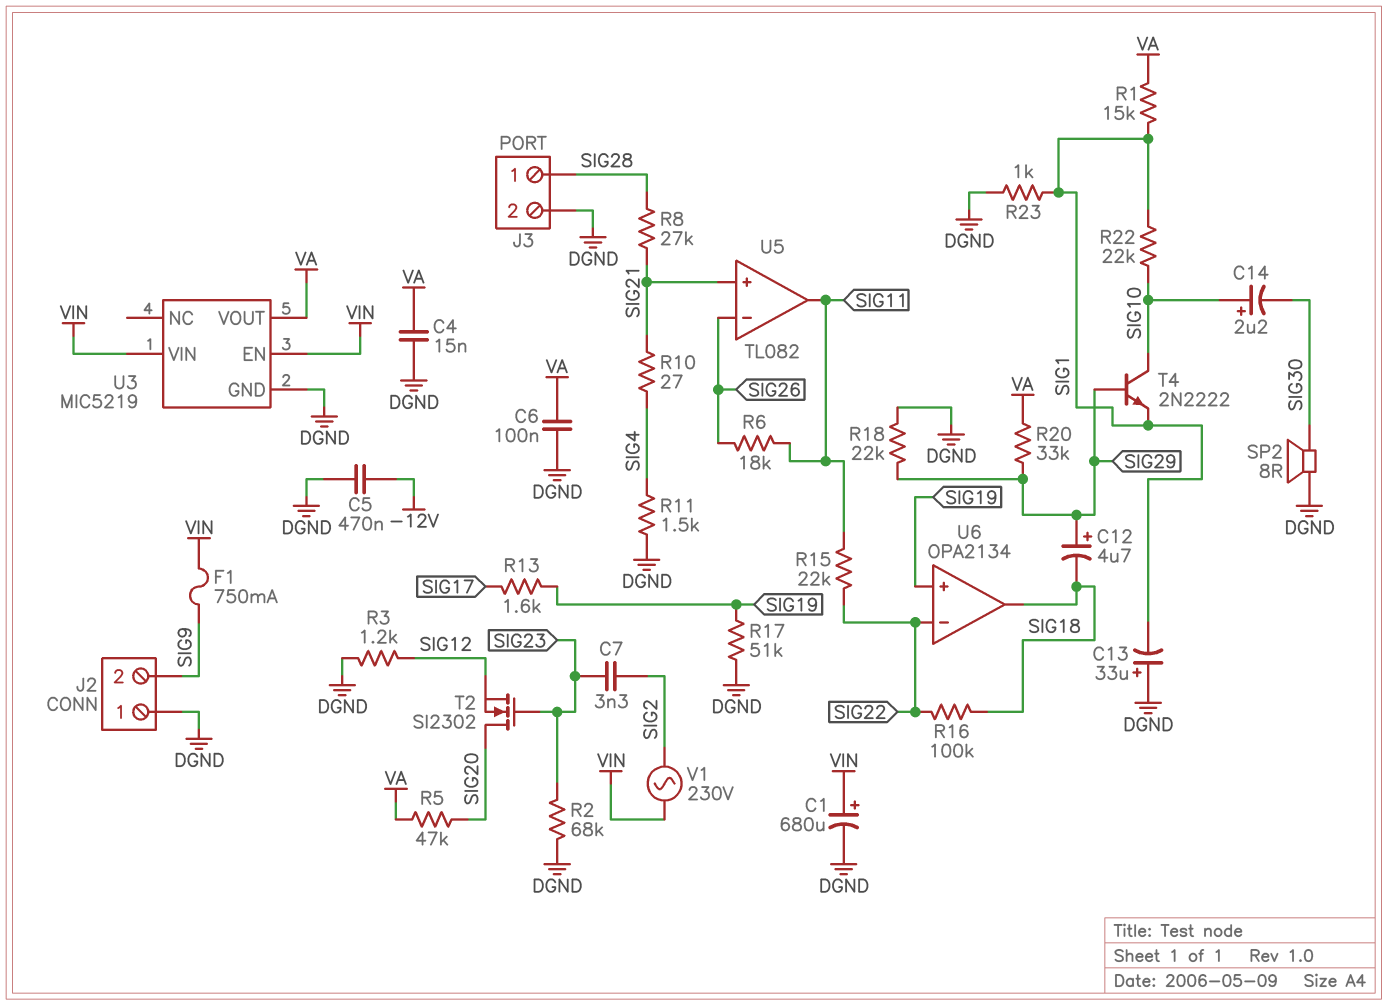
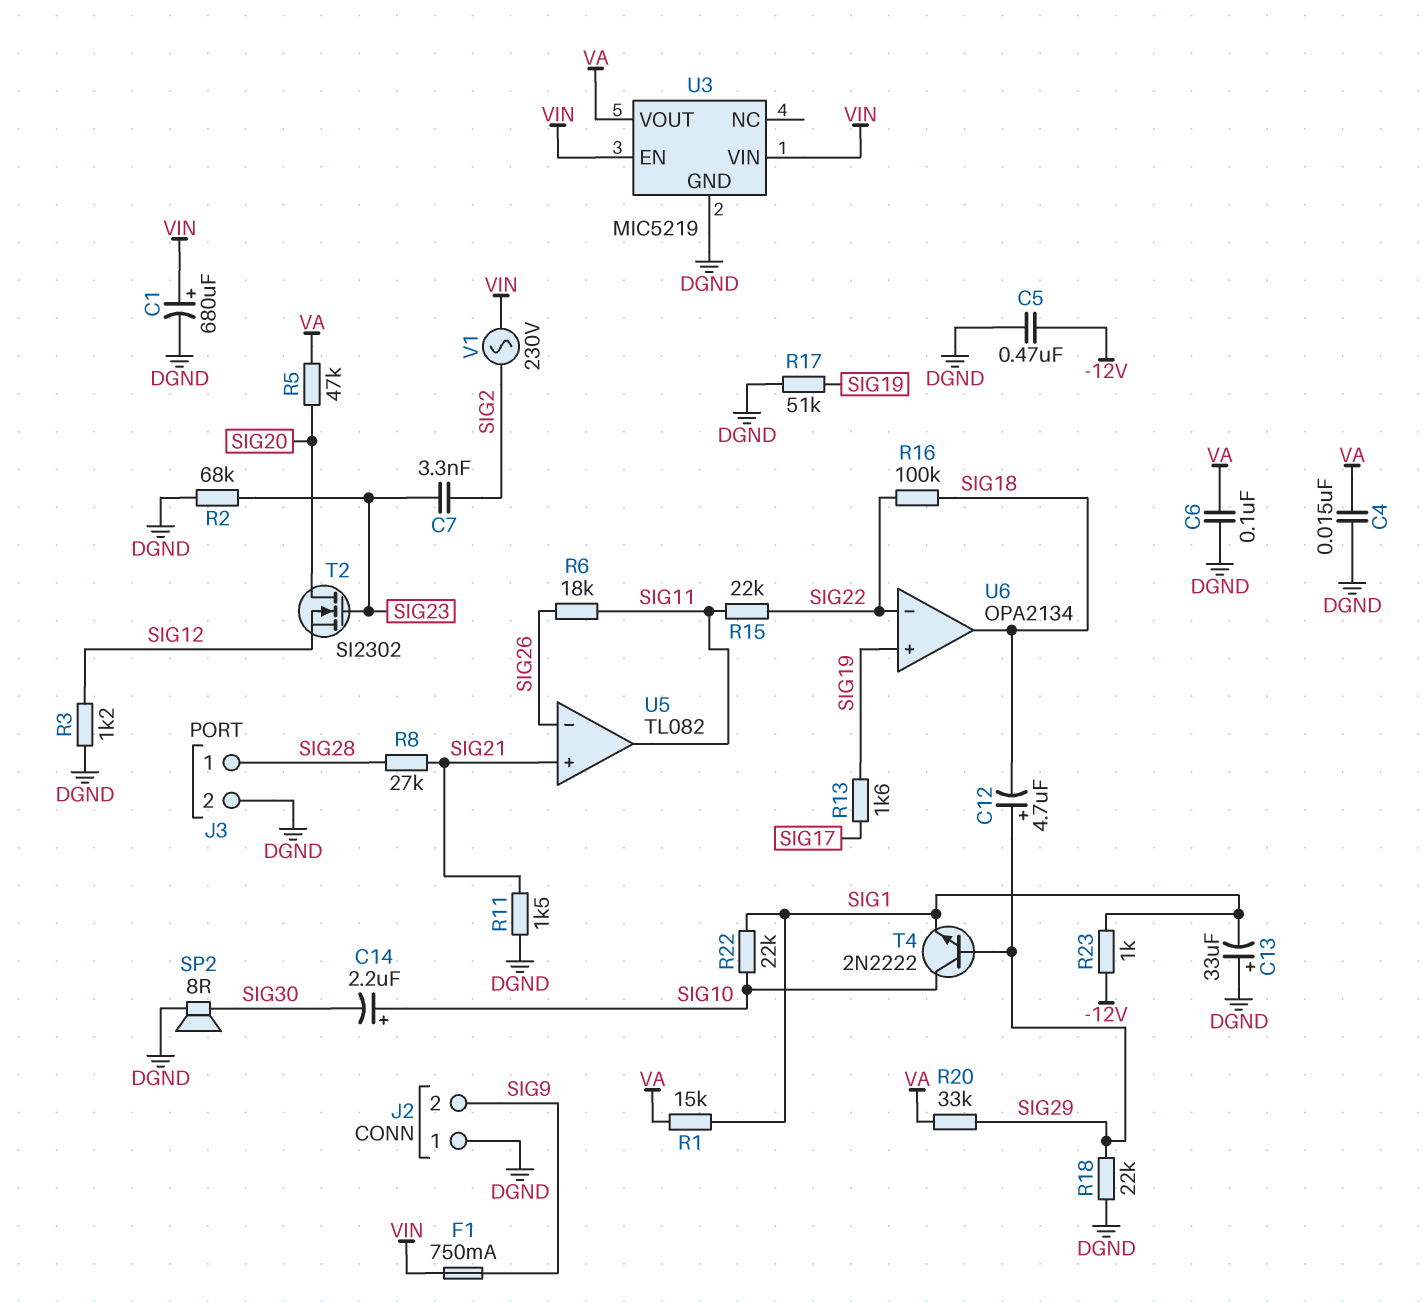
R10: 27 (SIG4, SIG21) -> none
R11: 1.5k (DGND, SIG4) -> 1.5k (DGND, SIG21)
R23: 1k (DGND, SIG1) -> 1k (-12V, SIG1)

